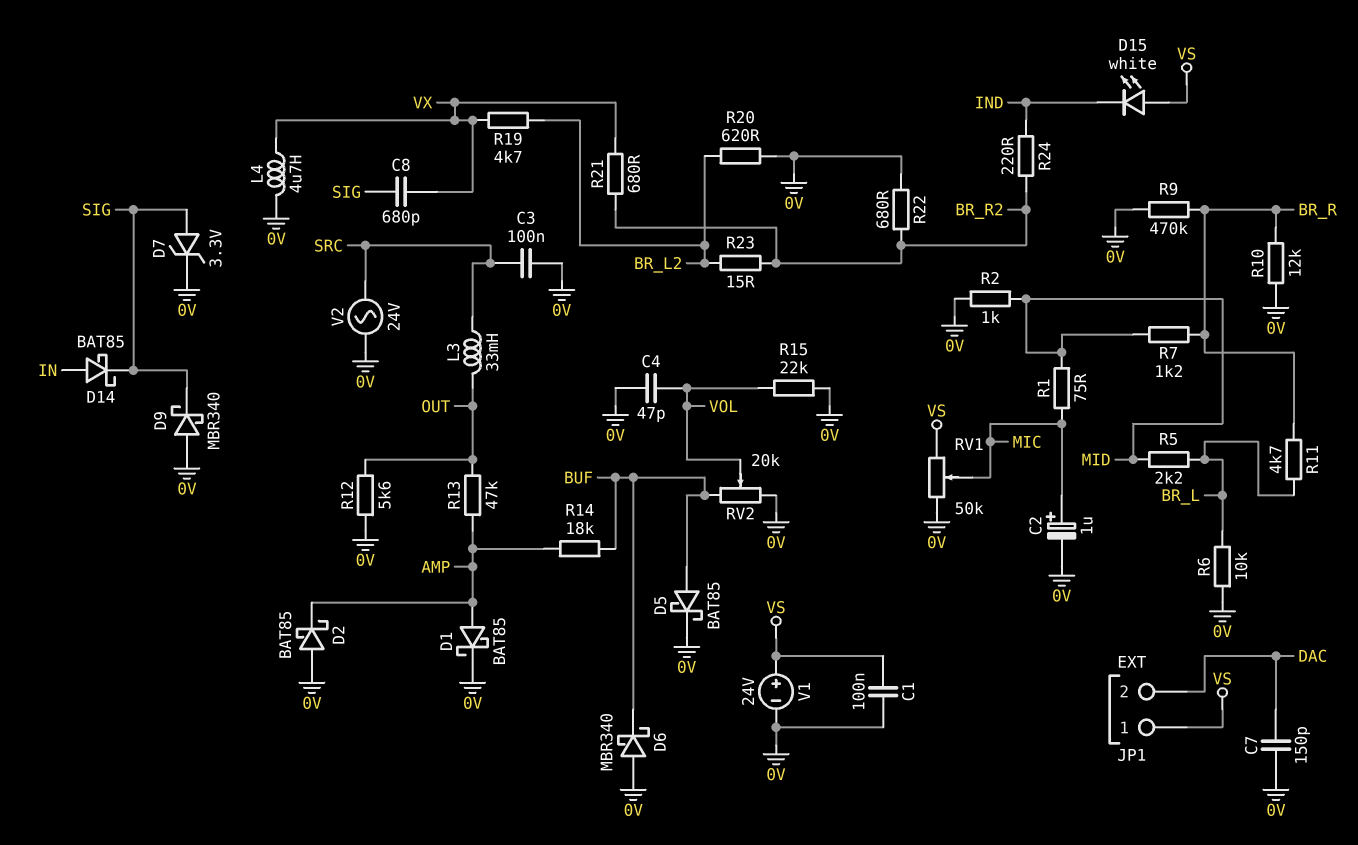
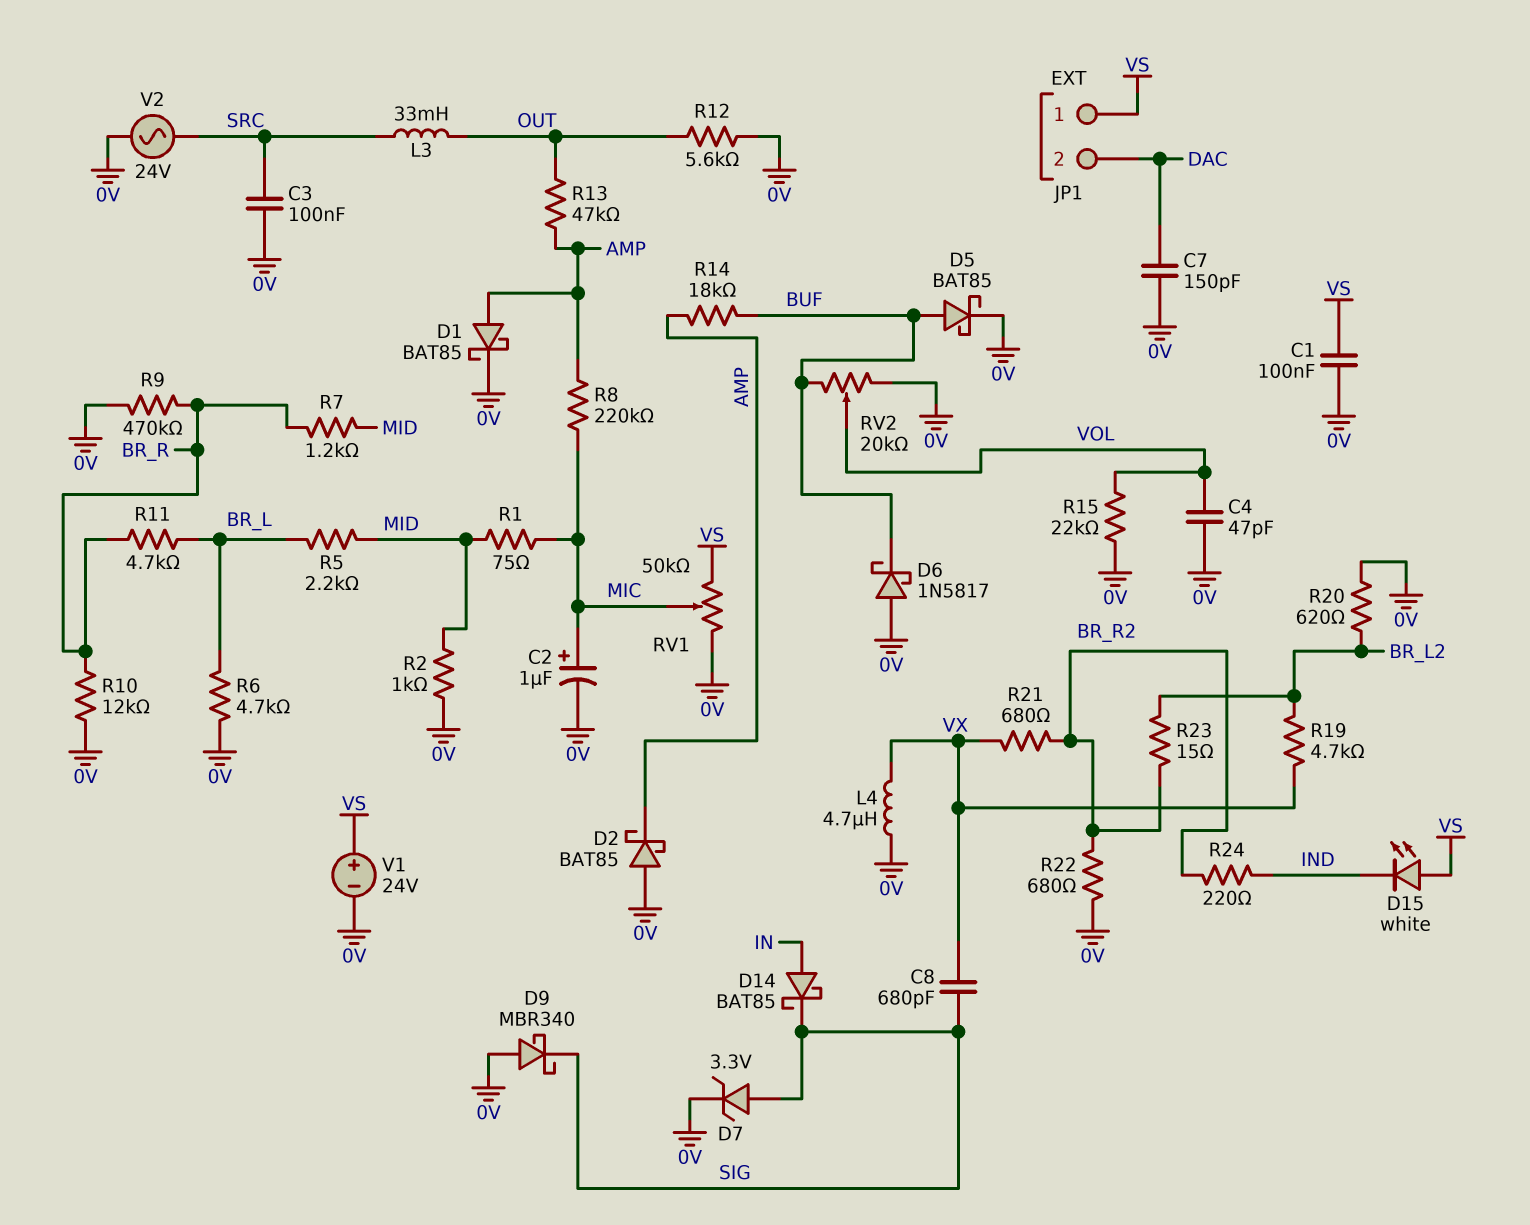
D6: schottky MBR340 (A 0V, K BUF) -> schottky 1N5817 (A 0V, K BUF)
R6: 10k (0V, BR_L) -> 4.7k (0V, BR_L)
R8: none -> 220k (AMP, MIC)

